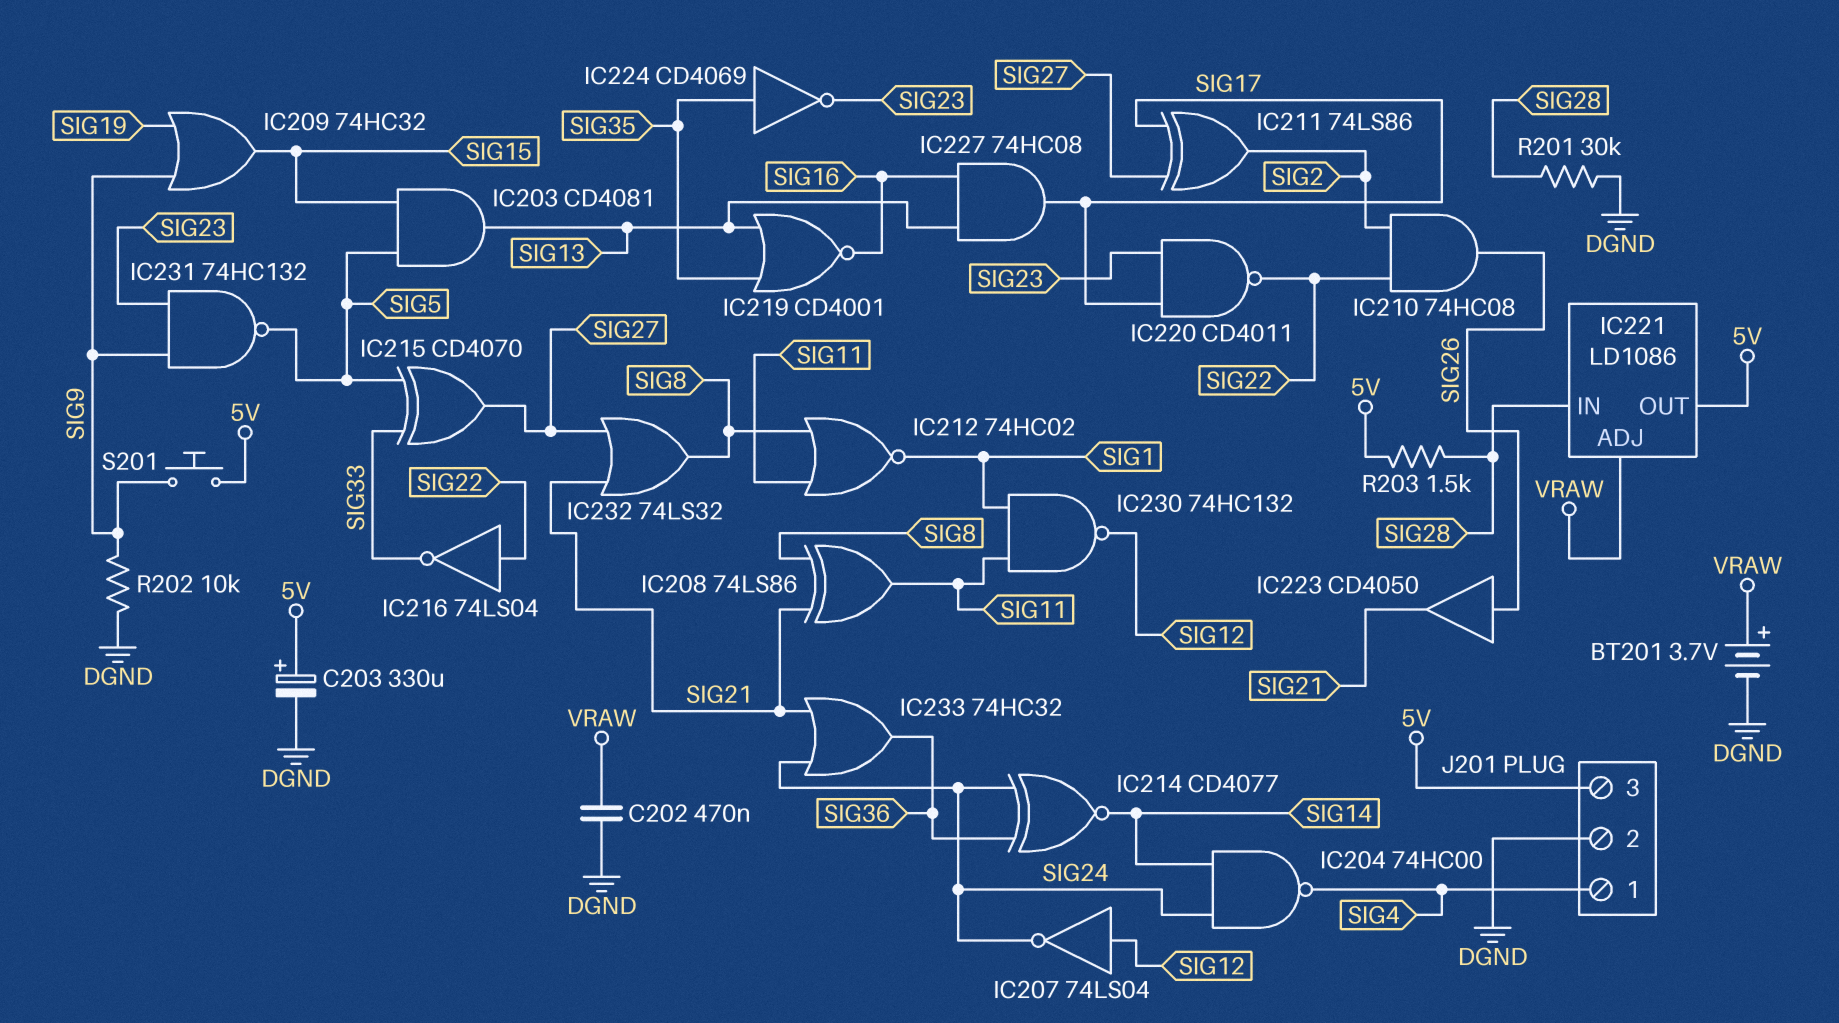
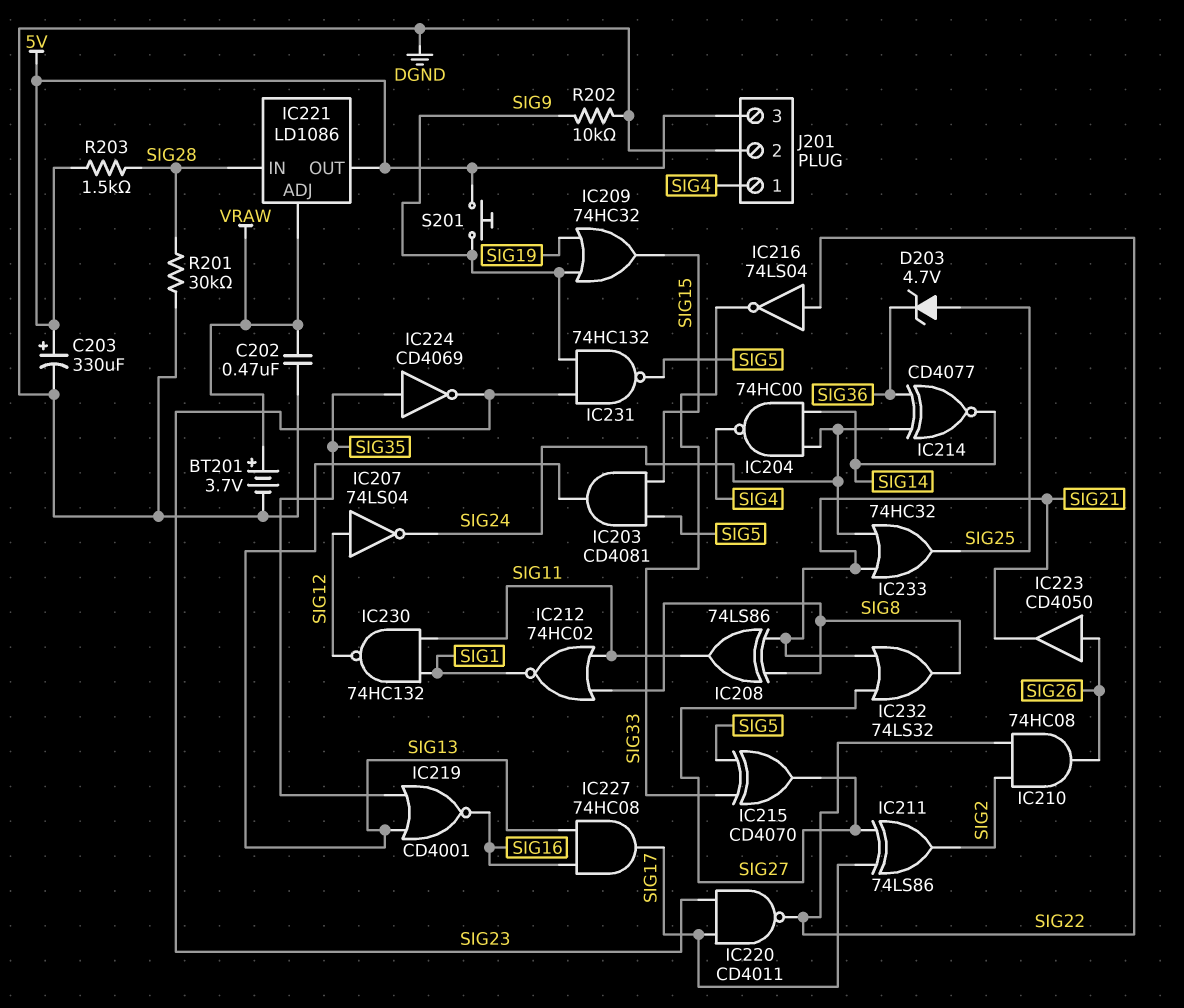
D203: none -> zener 4.7V (A SIG25, K SIG36)
IC233: OR 74HC32 (in SIG21, in SIG24, out SIG36) -> OR 74HC32 (in SIG21, in SIG24, out SIG25)

